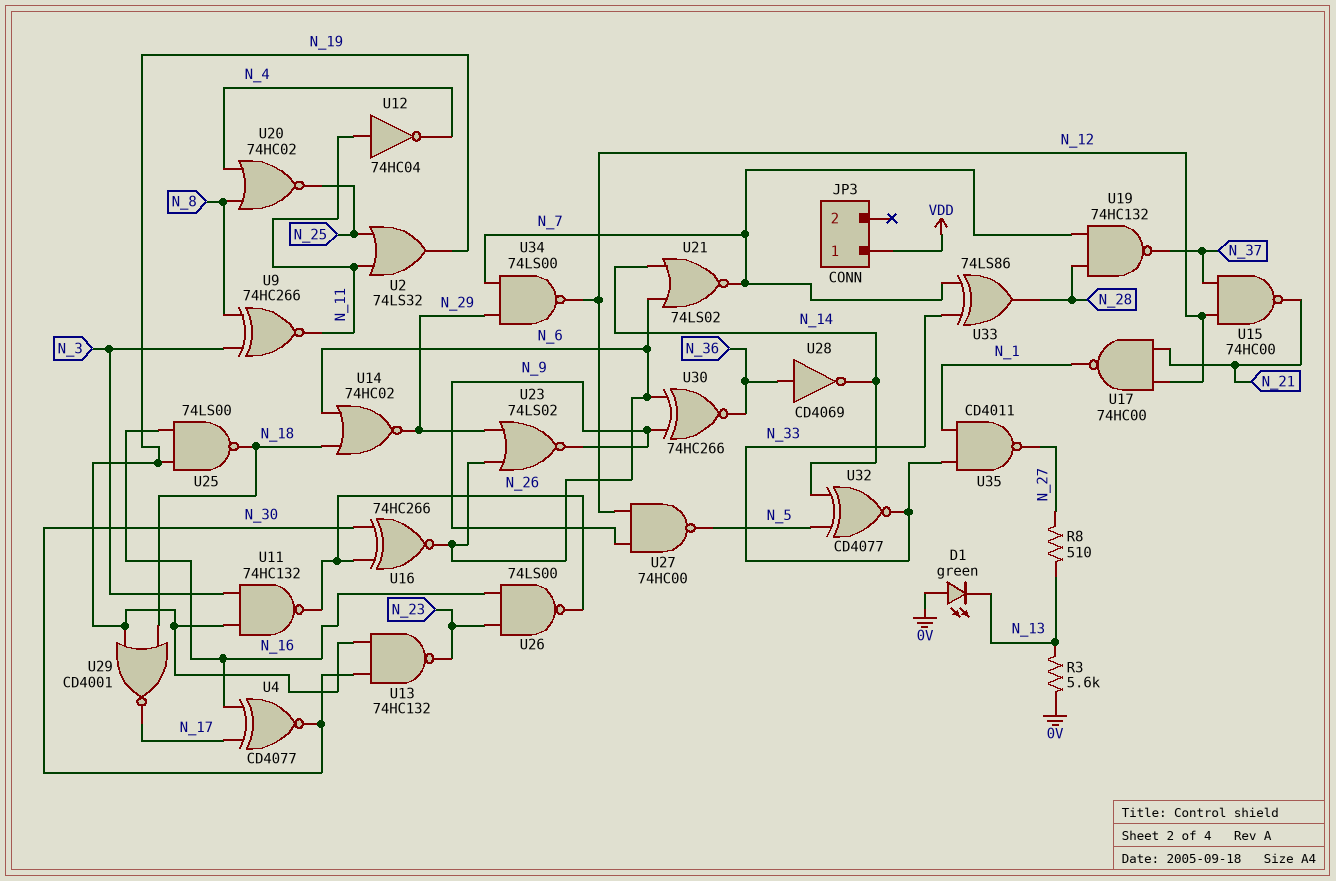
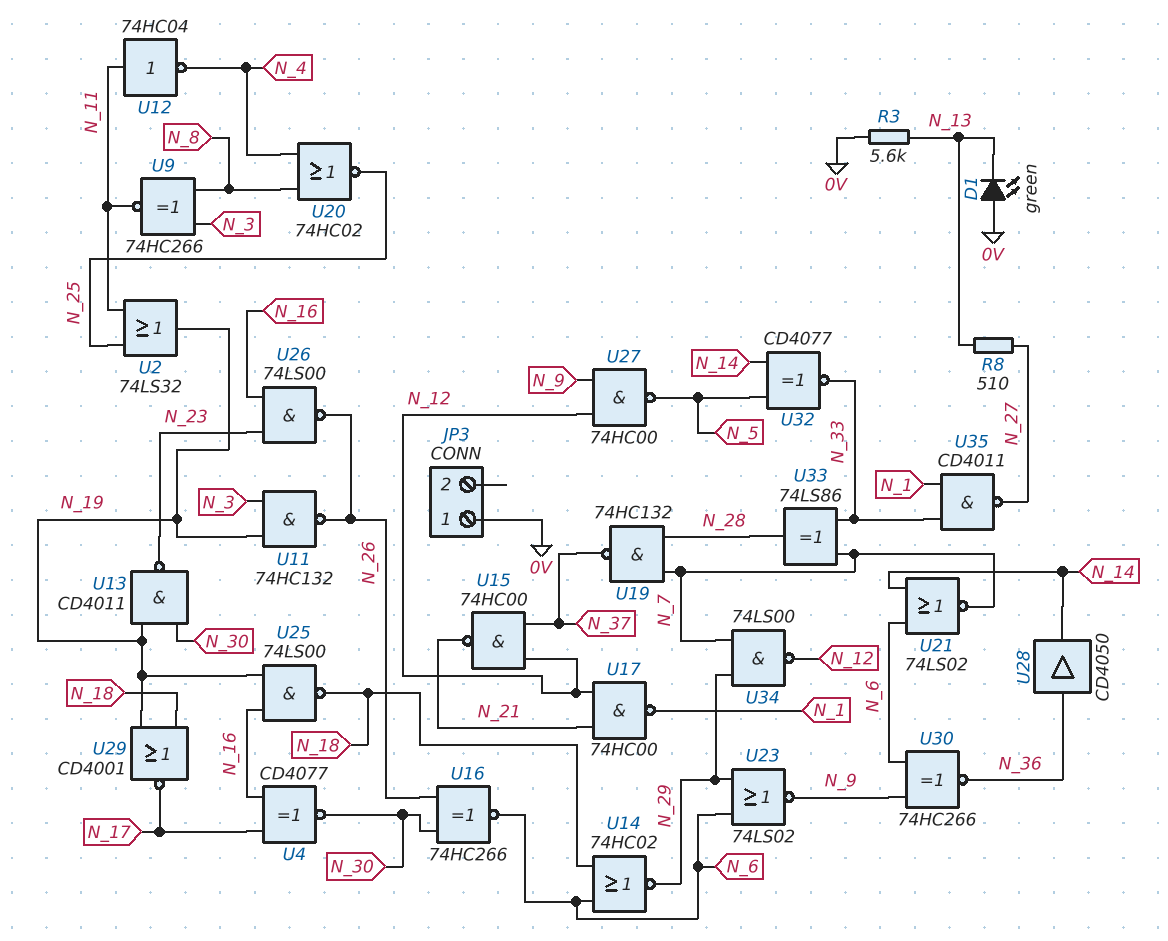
JP3 pin 1: VDD -> 0V
U13: NAND 74HC132 (in N_19, in N_30, out N_23) -> NAND CD4011 (in N_19, in N_30, out N_23)
U28: NOT CD4069 (in N_36, out N_14) -> buffer CD4050 (in N_36, out N_14)

